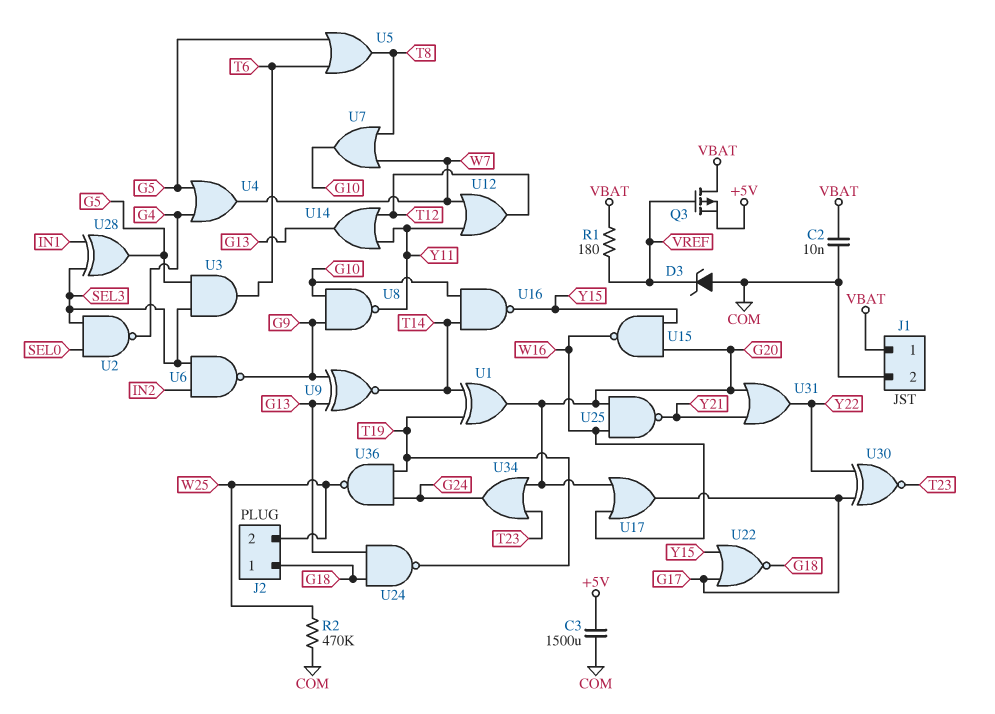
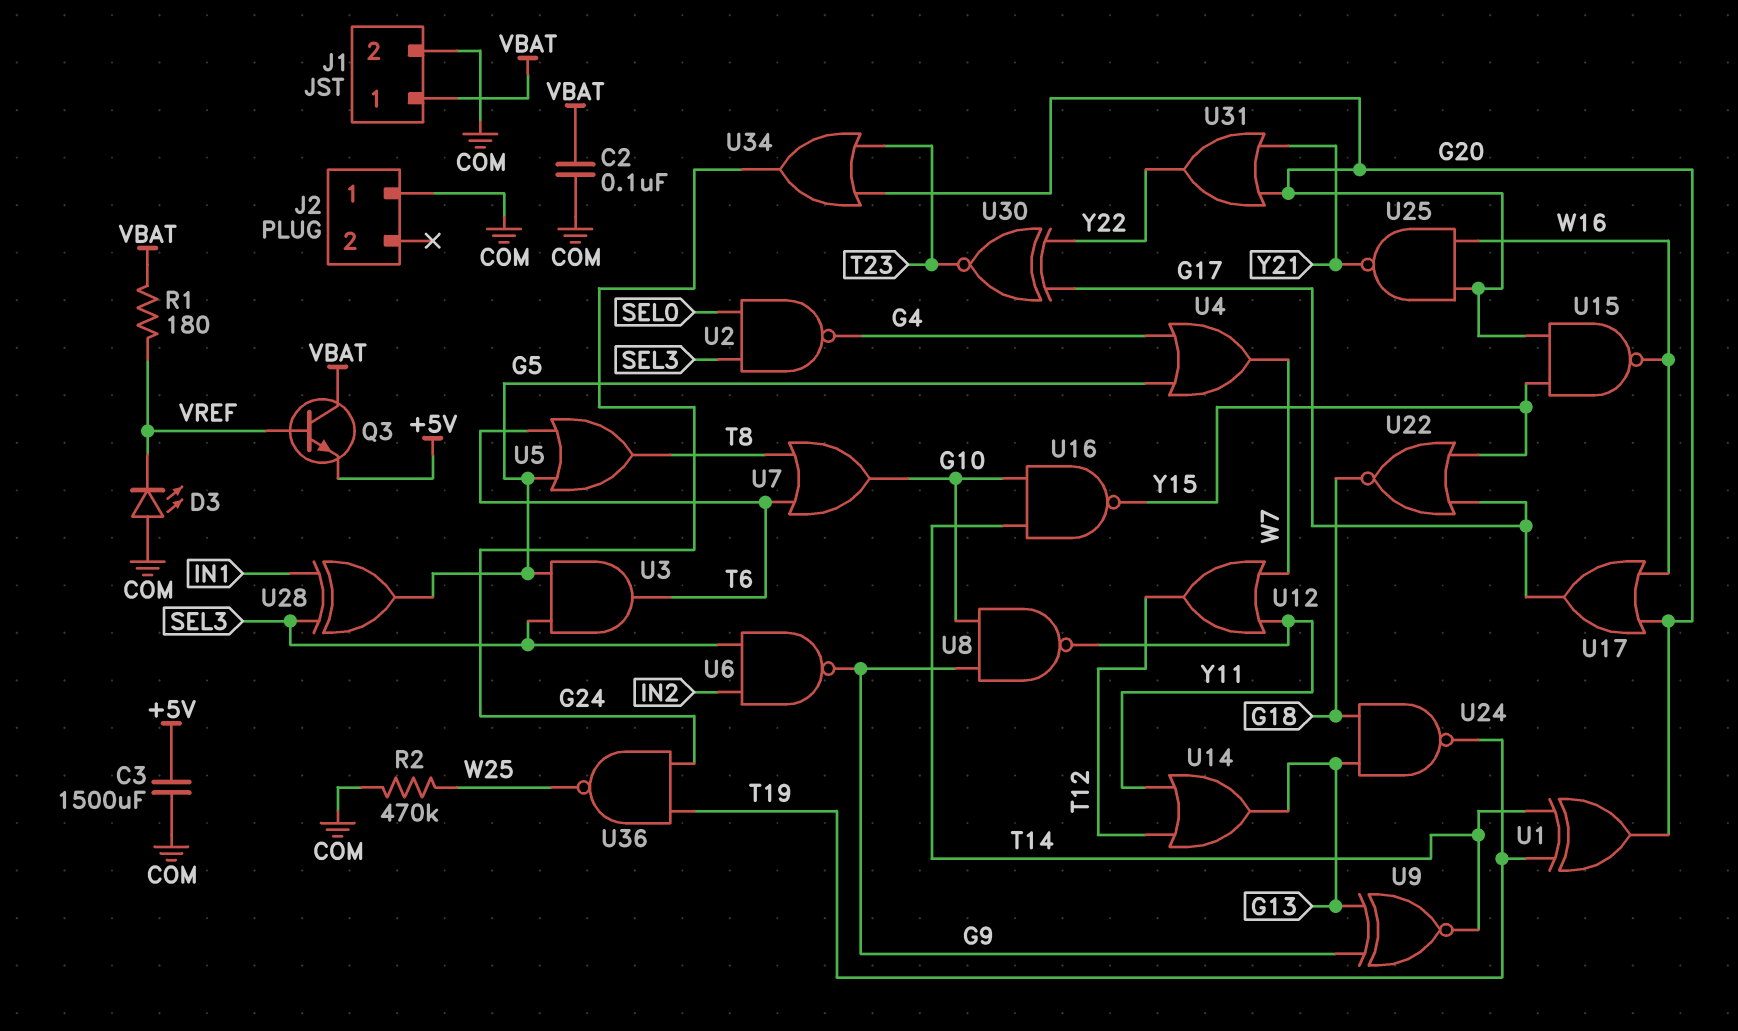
C2: 10nF (COM, VBAT) -> 100nF (COM, VBAT)
D3: zener (A COM, K VREF) -> LED (A COM, K VREF)
J2 pin 1: G18 -> COM
J2 pin 2: W25 -> none
Q3: PMOS (G VREF, D VBAT, S +5V) -> NPN (B VREF, C VBAT, E +5V)
U7: OR (in T8, in W7, out G10) -> OR (in T6, in T8, out G10)

